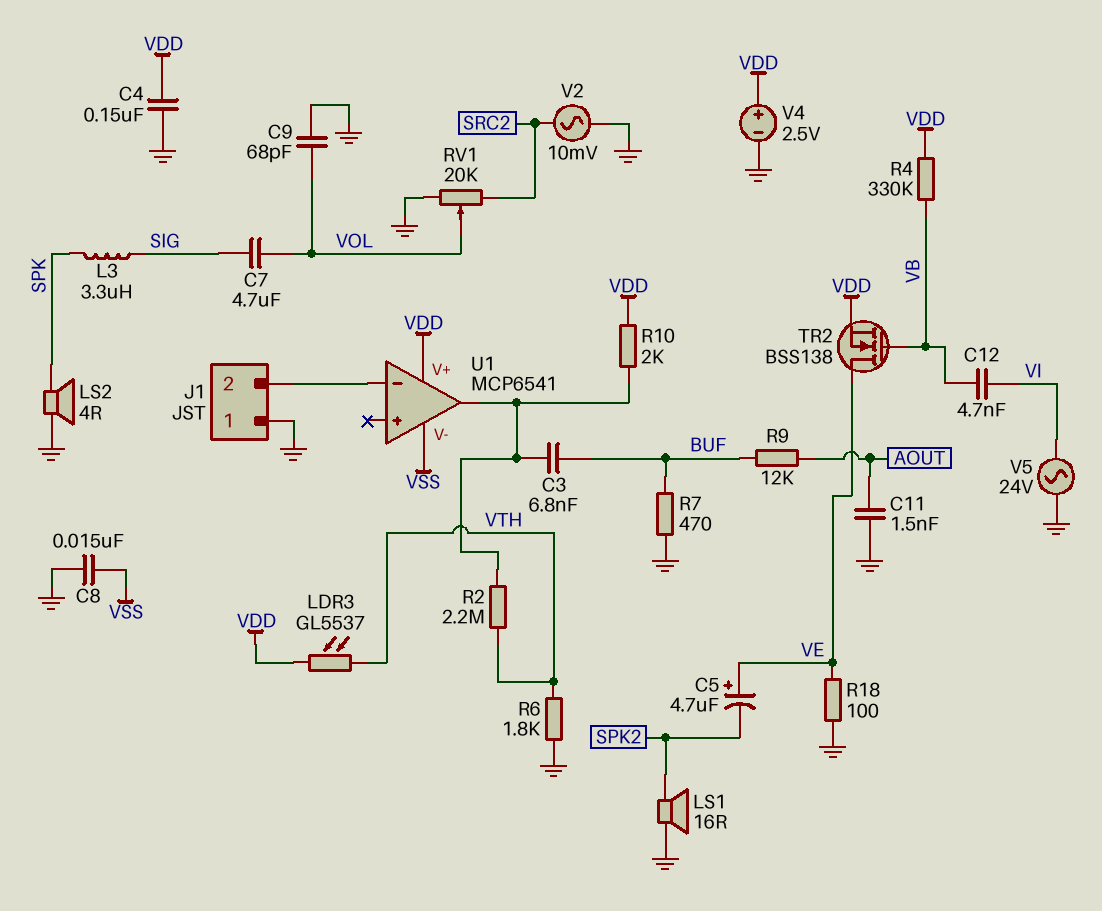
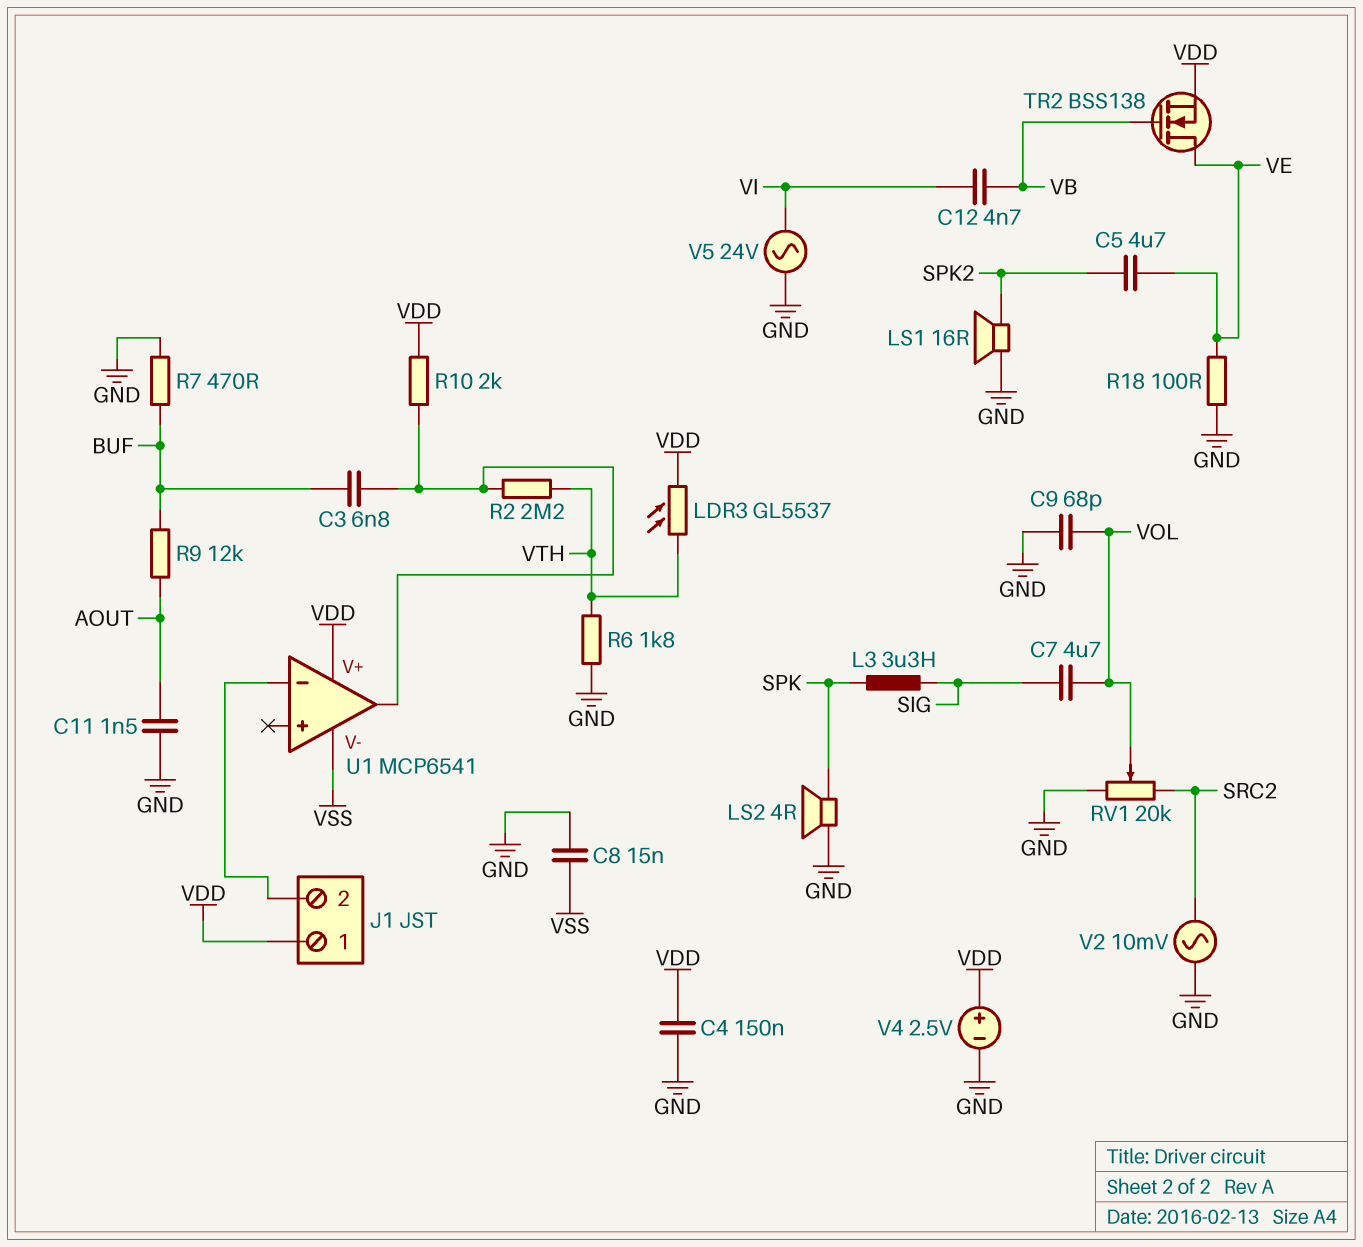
C5: 4.7uF (plus VE, minus SPK2) -> 4.7uF (SPK2, VE)
J1 pin 1: GND -> VDD
R4: 330k (VB, VDD) -> none

